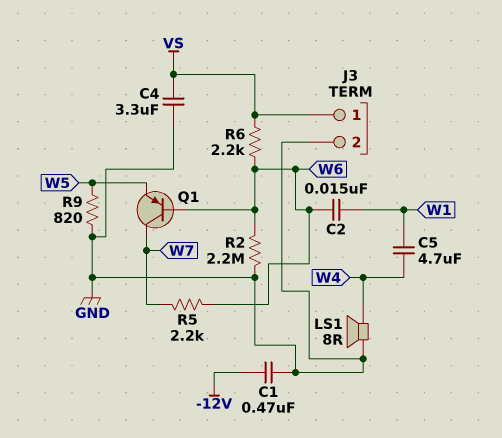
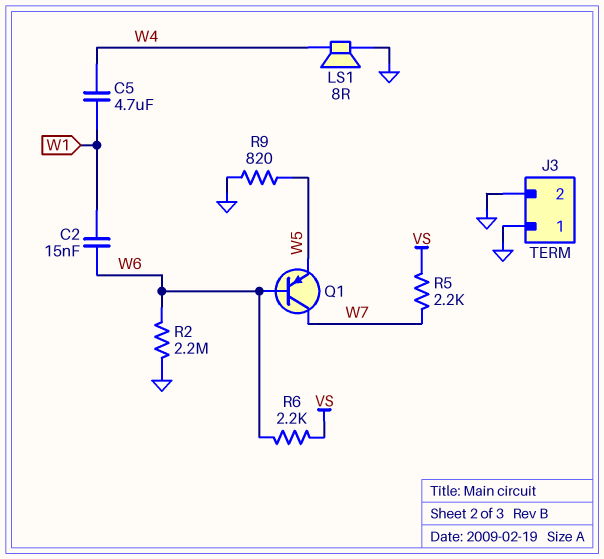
C1: 470nF (-12V, GND) -> none
C4: 3.3uF (GND, VS) -> none
J3 pin 1: VS -> GND
R5: 2.2k (W6, W7) -> 2.2k (VS, W7)

